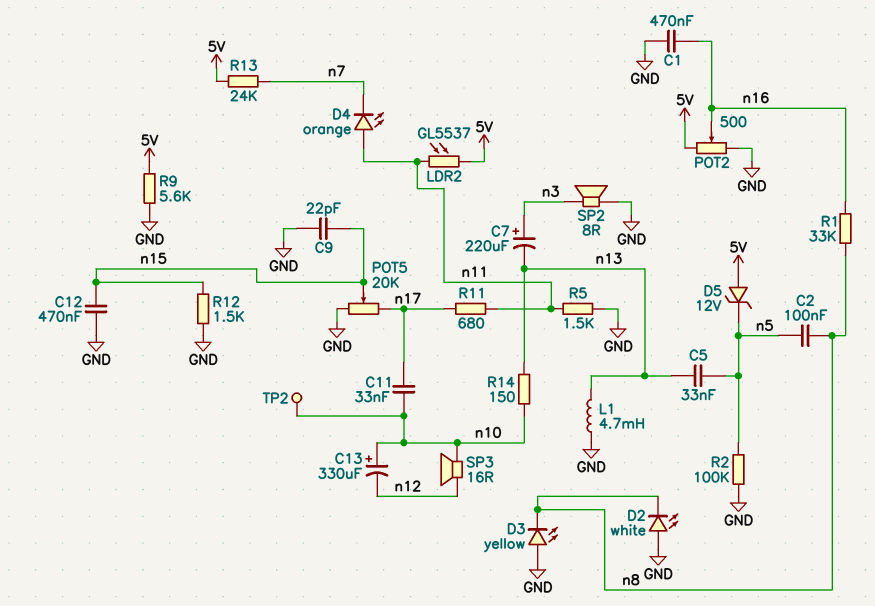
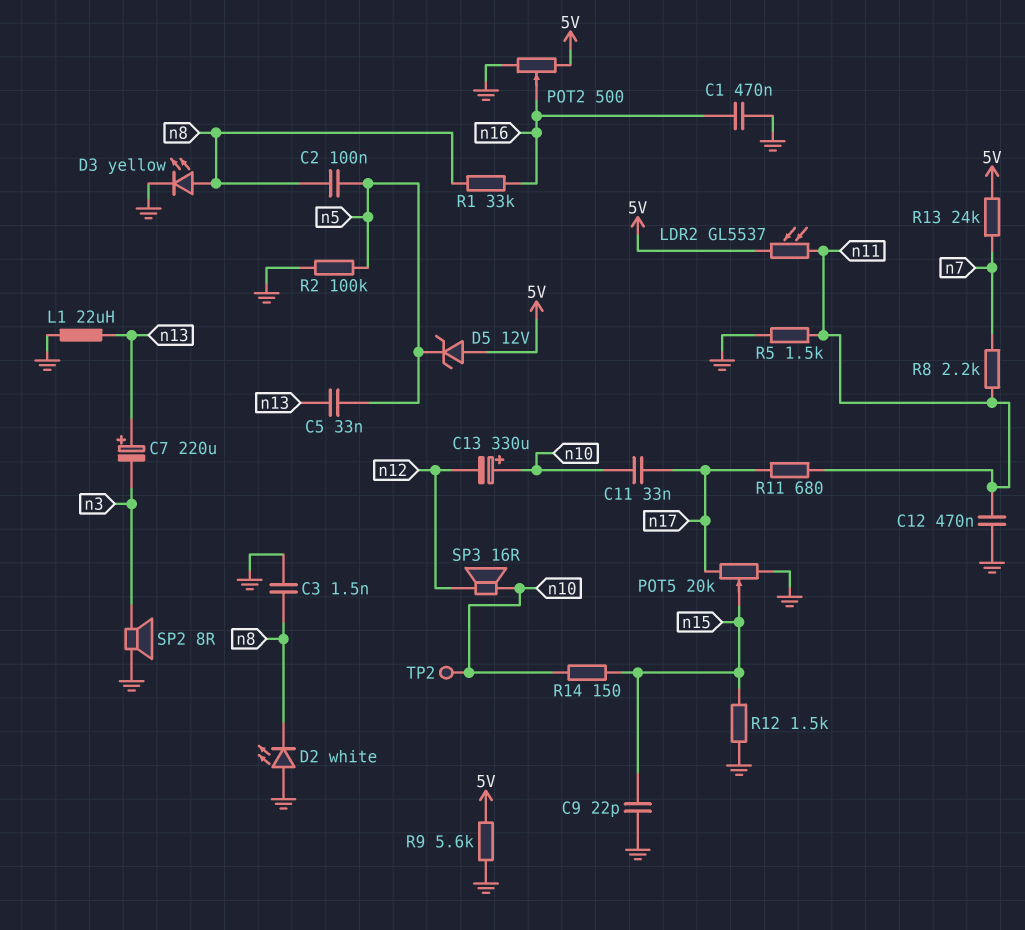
C3: none -> 1.5nF (GND, n8)
C7: 220uF (plus n3, minus n13) -> 220uF (plus n13, minus n3)
C12: 470nF (GND, n15) -> 470nF (GND, n11)
D3: LED yellow (A GND, K n8) -> LED yellow (A n8, K GND)
D4: LED orange (A n11, K n7) -> none
L1: 4.7mH (GND, n13) -> 22uH (GND, n13)
R8: none -> 2.2k (n7, n11)
R14: 150 (n10, n13) -> 150 (n10, n15)

